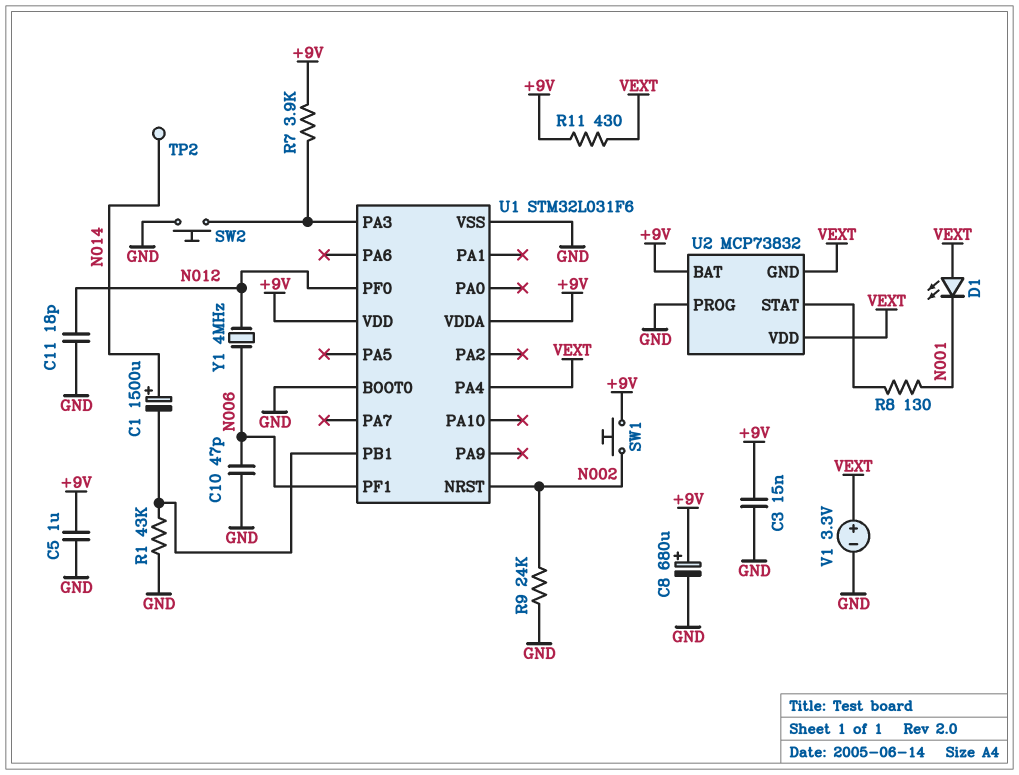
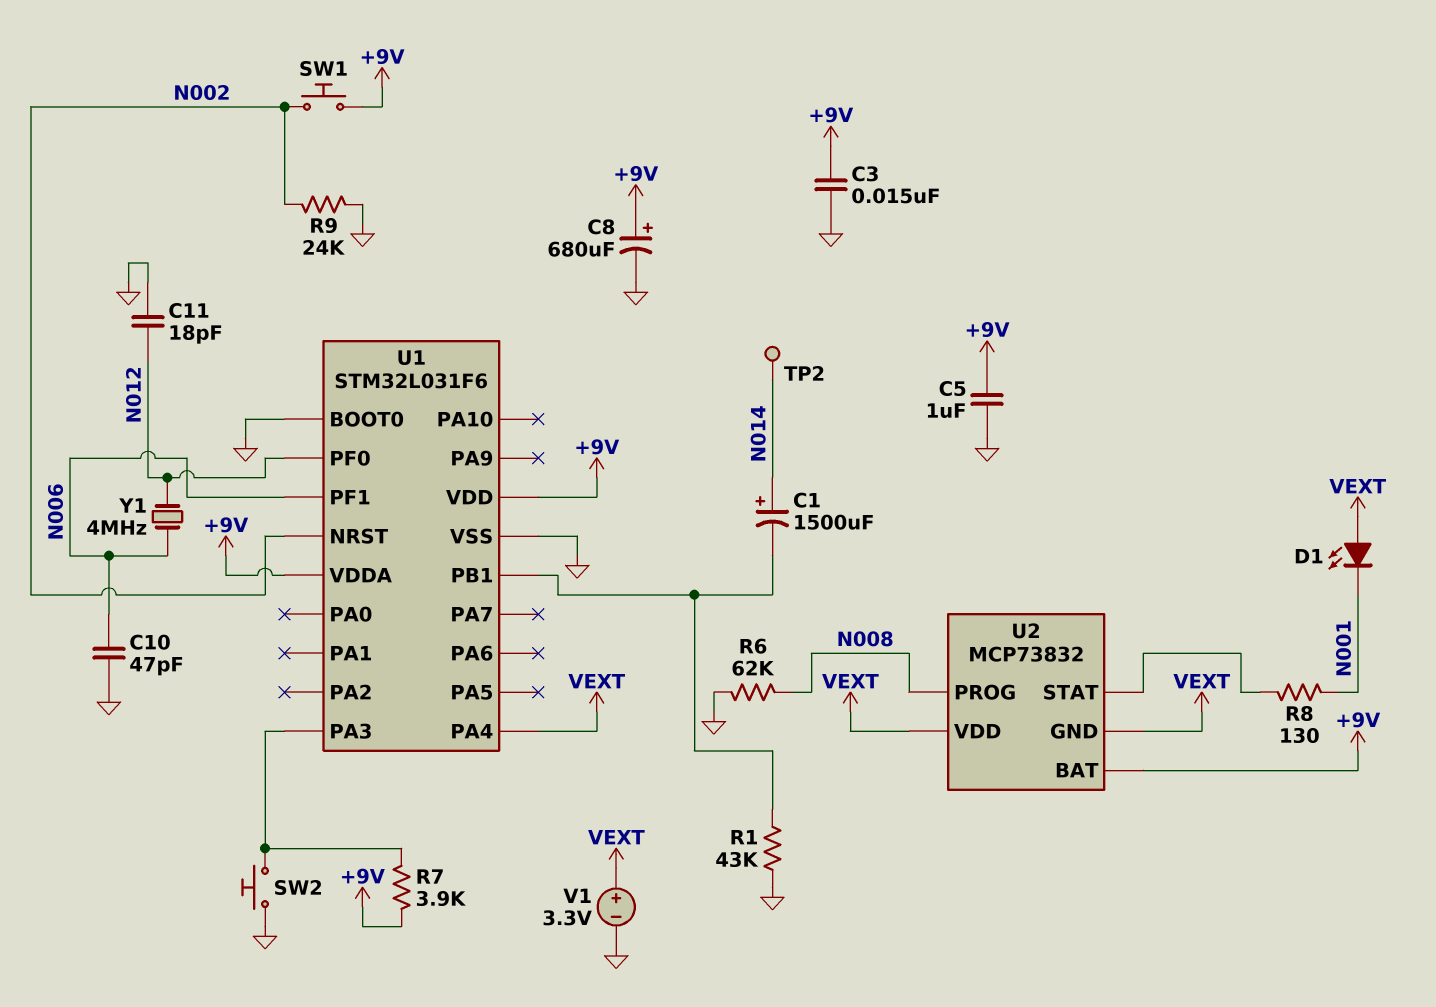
R6: none -> 62k (GND, N008)
R11: 430 (+9V, VEXT) -> none
U2 pin PROG: GND -> N008

